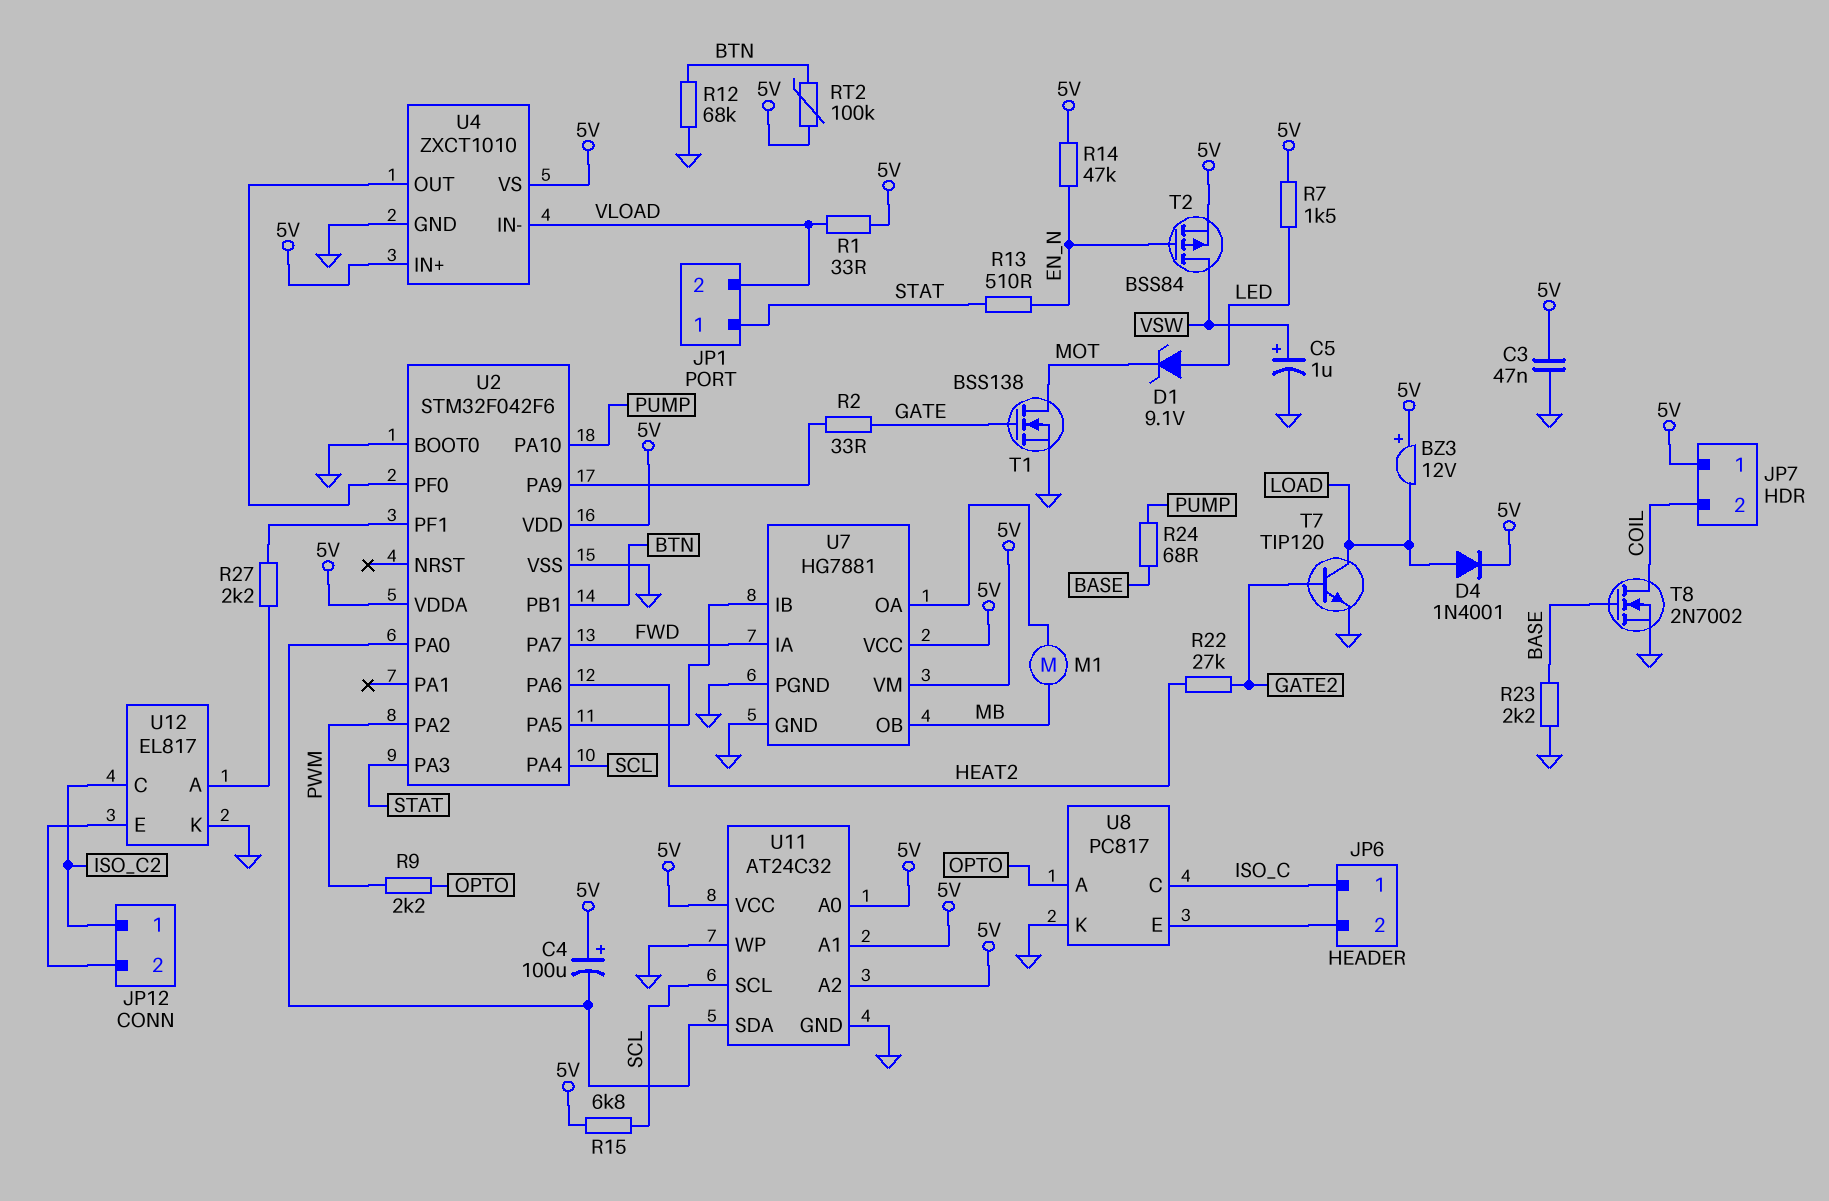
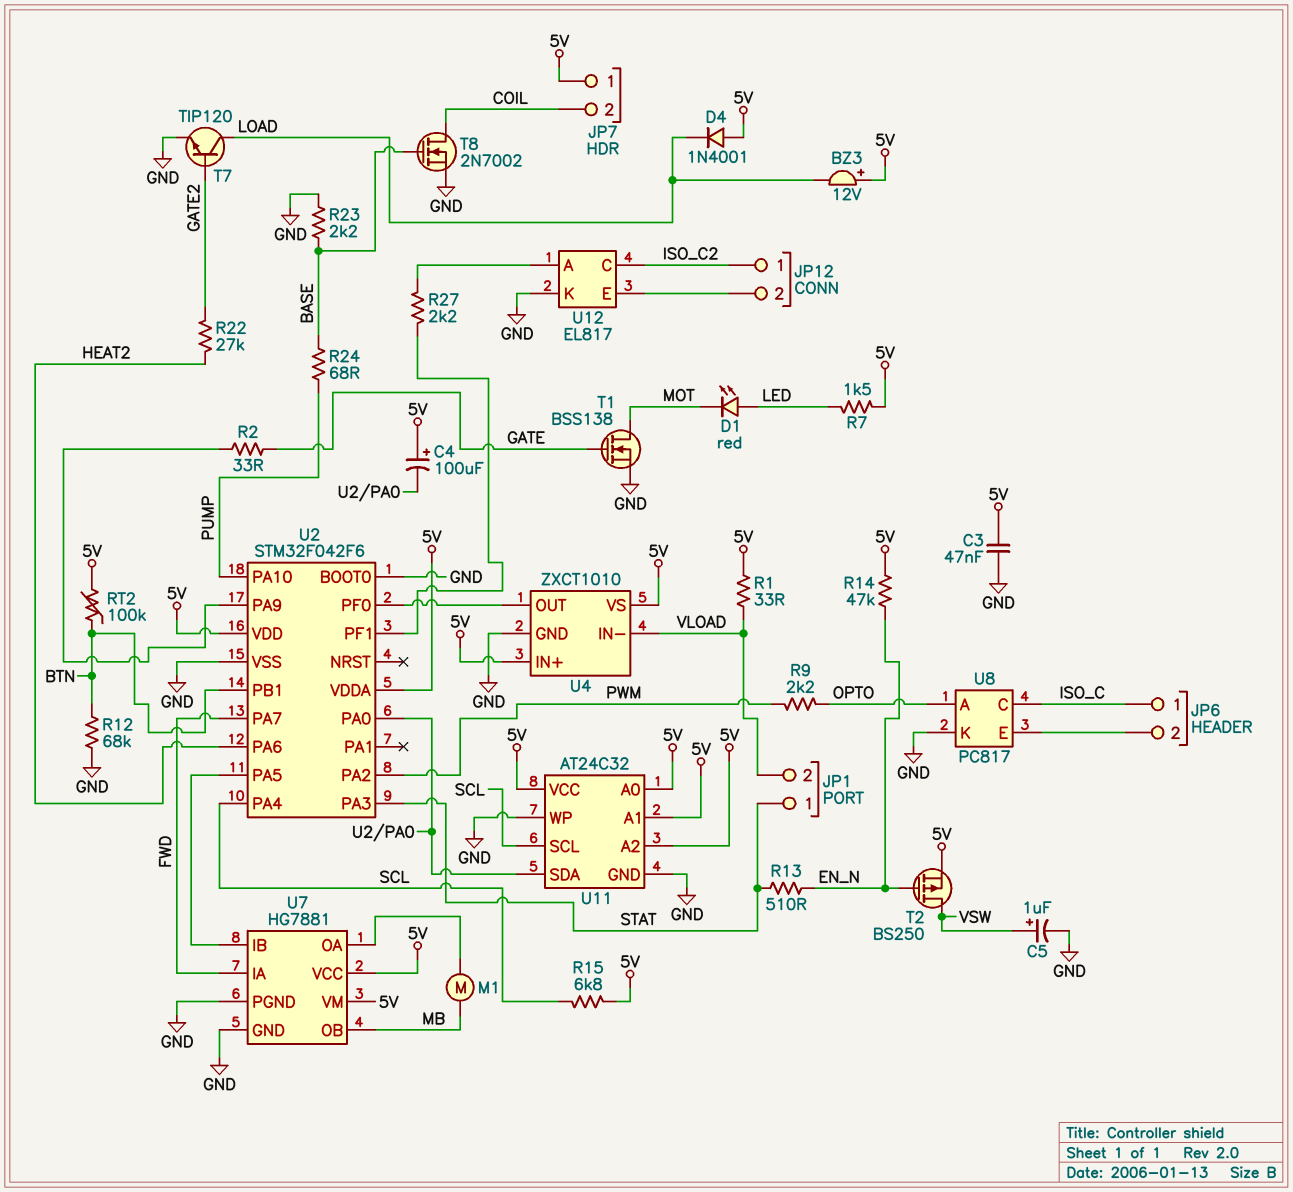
D1: zener 9.1V (A LED, K MOT) -> LED red (A LED, K MOT)
D4: diode 1N4001 (A LOAD, K 5V) -> diode 1N4001 (A 5V, K LOAD)
T2: PMOS BSS84 (G EN_N, D VSW, S 5V) -> PMOS BS250 (G EN_N, D VSW, S 5V)

